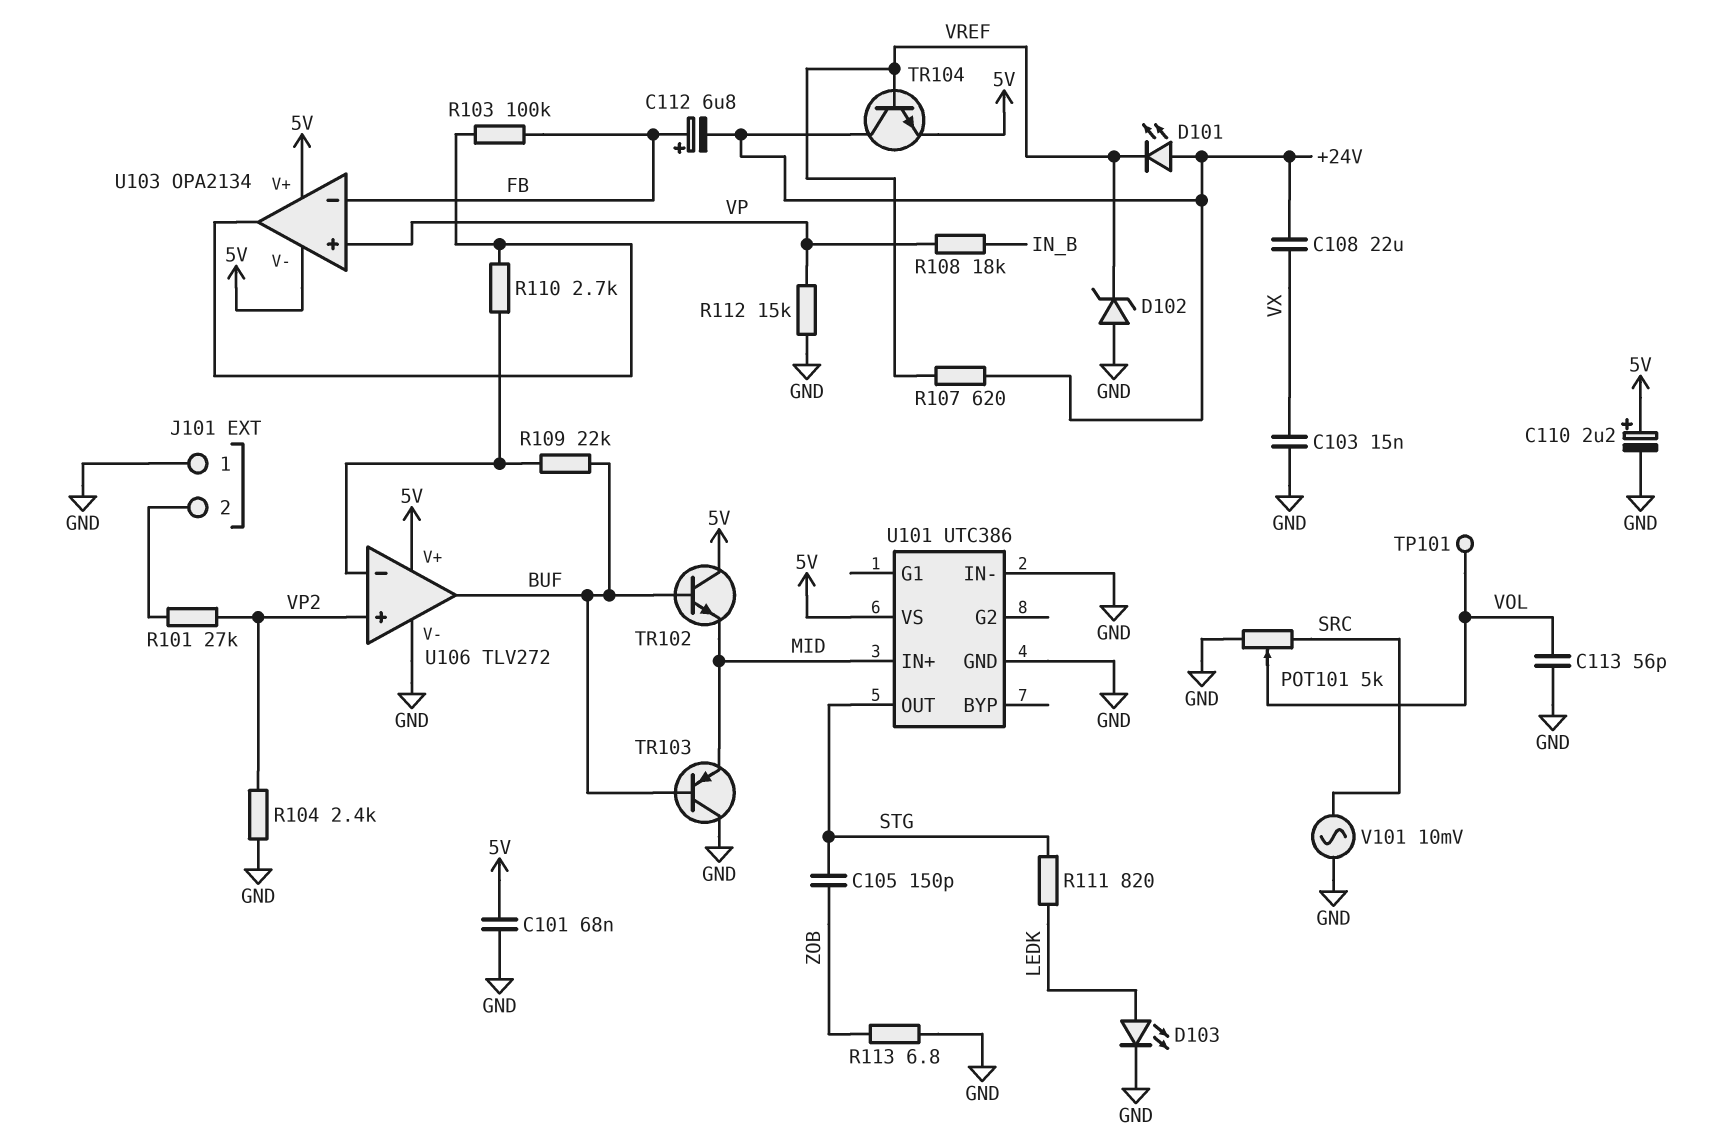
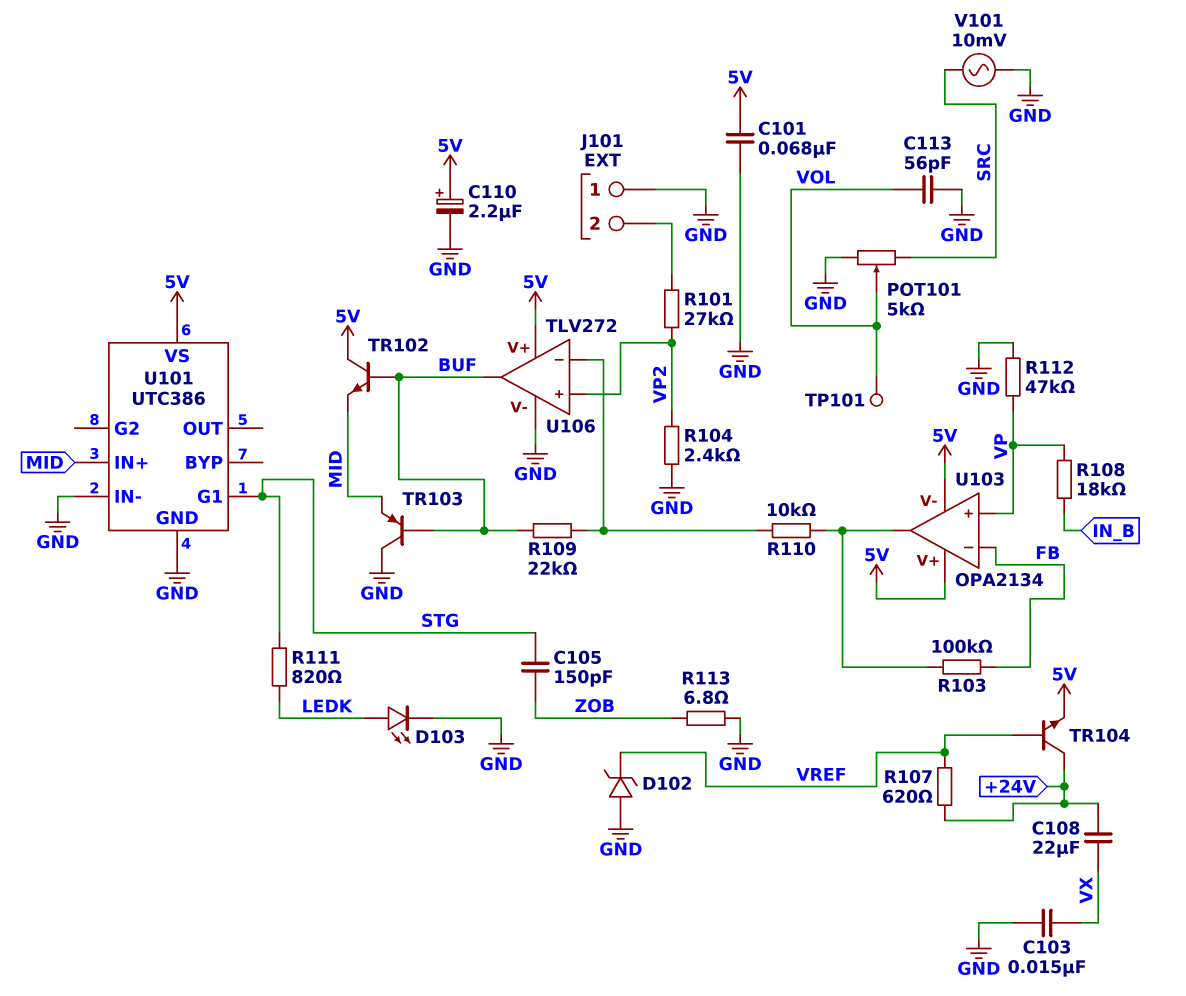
C112: 6.8uF (plus FB, minus +24V) -> none
D101: LED (A +24V, K VREF) -> none
R110: 2.7k (U103/out, U106/in-) -> 10k (U103/out, U106/in-)
R112: 15k (GND, VP) -> 47k (GND, VP)
U101 pin G1: none -> STG
U101 pin OUT: STG -> none

